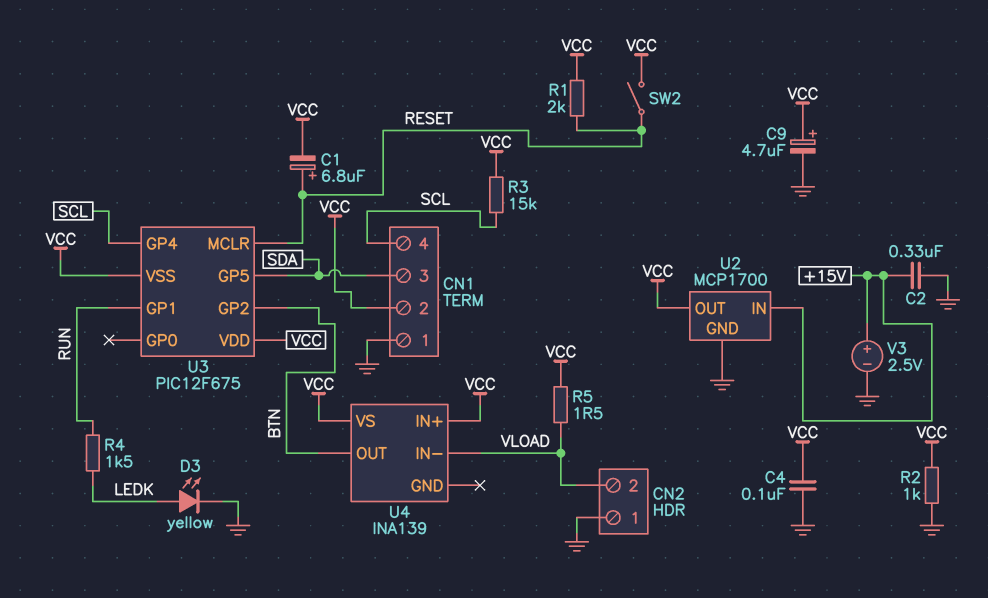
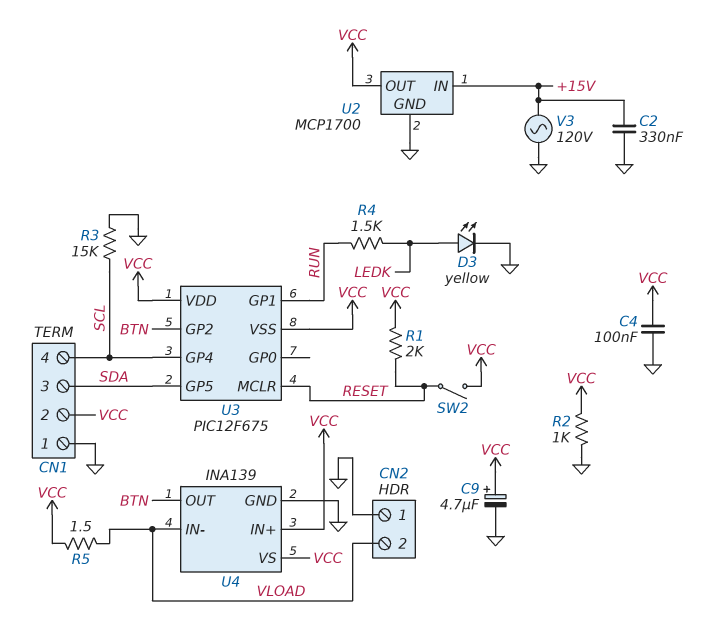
C1: 6.8uF (plus RESET, minus VCC) -> none
R3: 15k (SCL, VCC) -> 15k (GND, SCL)
U4 pin GND: none -> GND
V3: 2.5V (plus +15V, minus GND) -> AC 120V (+15V, GND)

